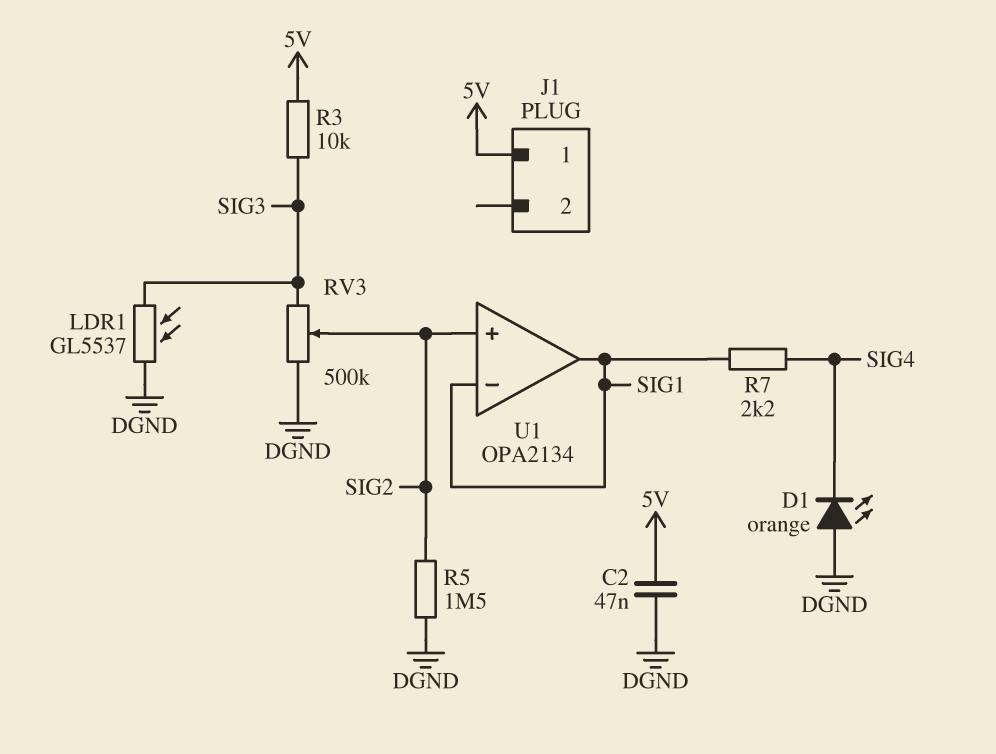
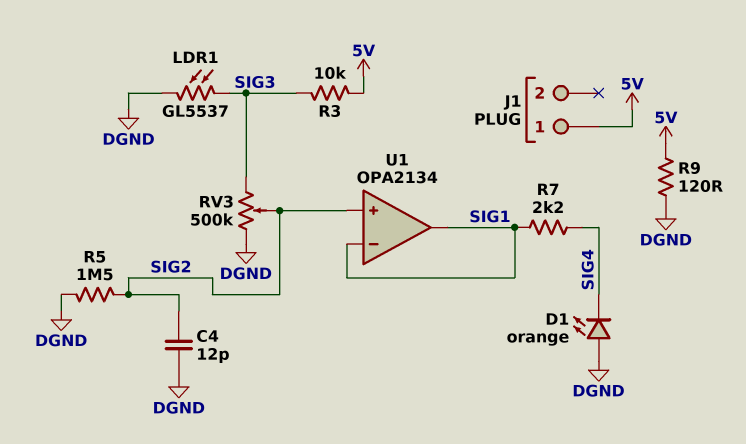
C2: 47nF (5V, DGND) -> none
C4: none -> 12pF (DGND, SIG2)
R9: none -> 120 (5V, DGND)

